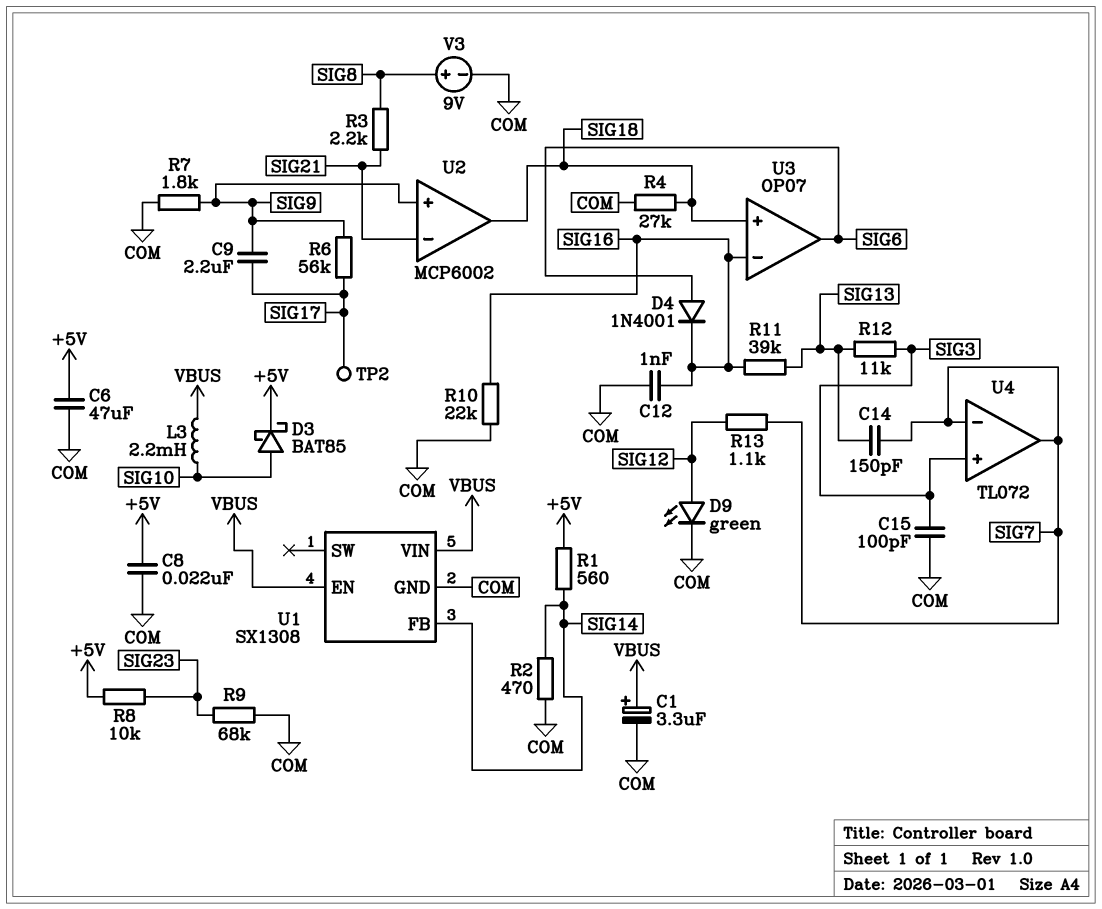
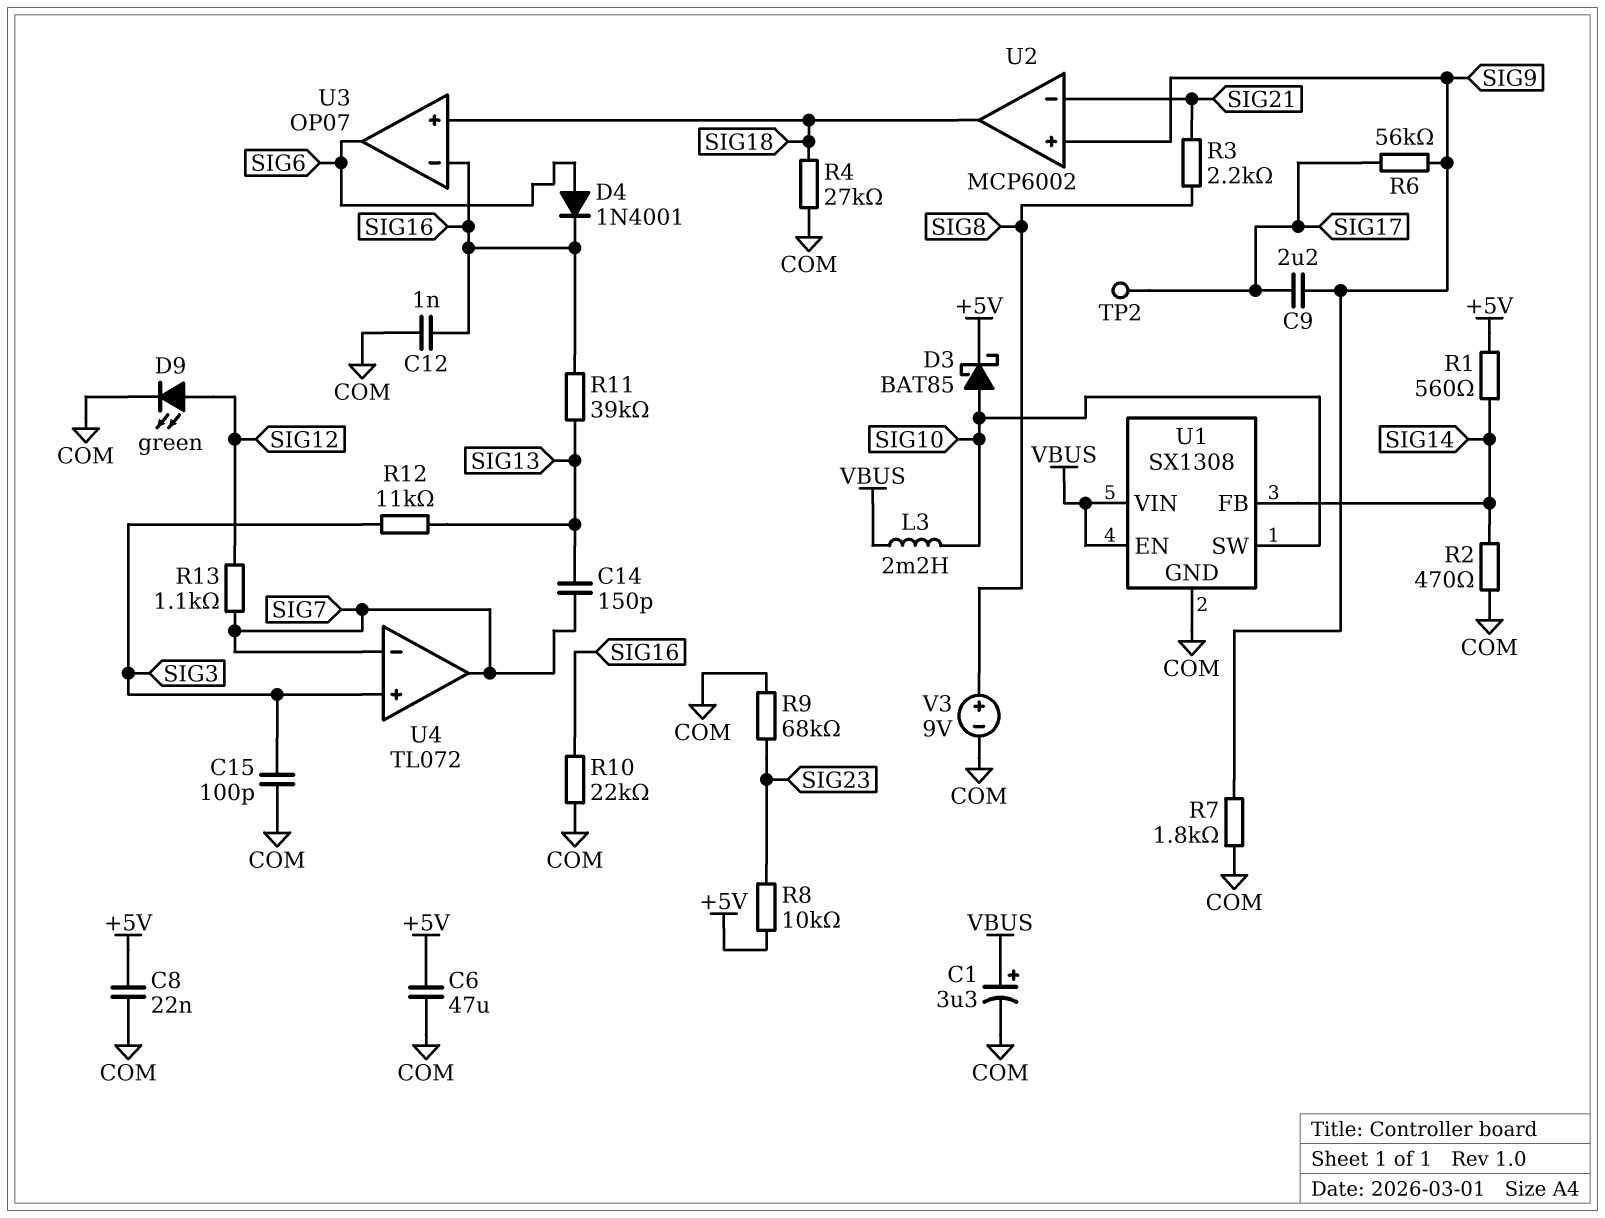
U1 pin SW: none -> SIG10

